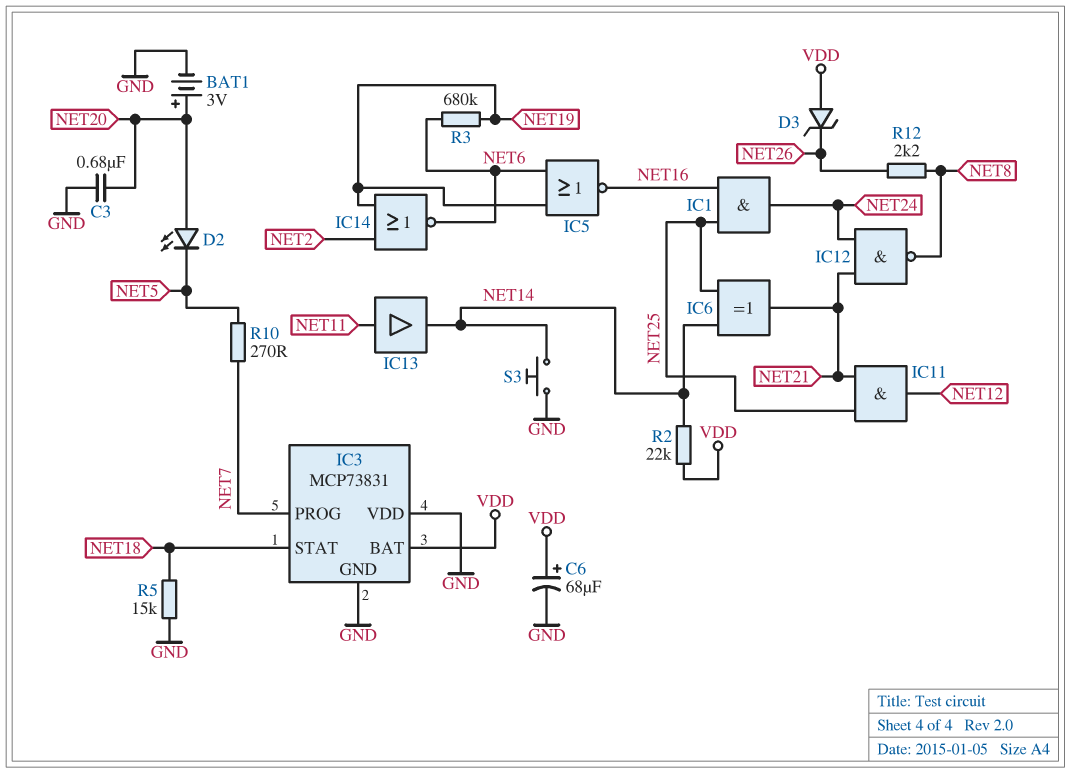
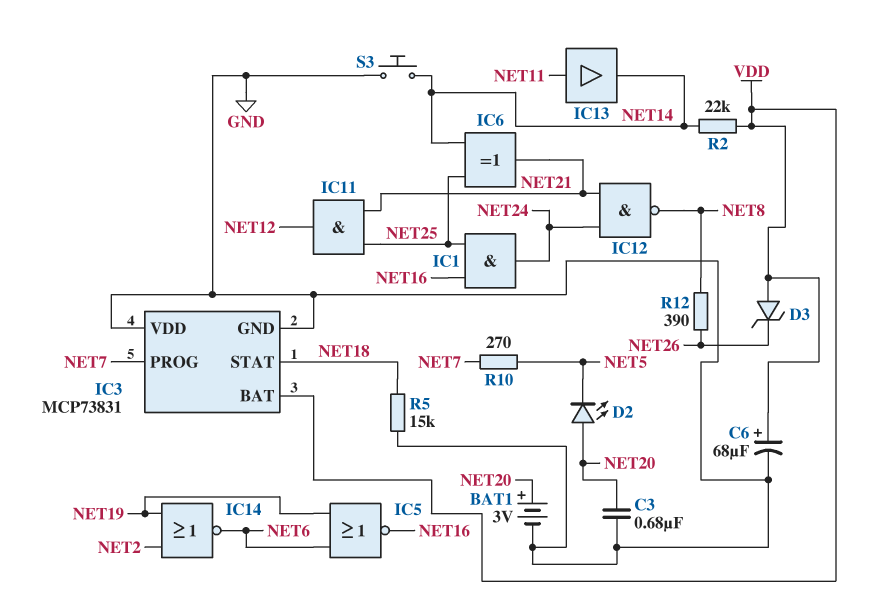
R3: 680k (NET6, NET19) -> none
R12: 2.2k (NET8, NET26) -> 390 (NET8, NET26)

